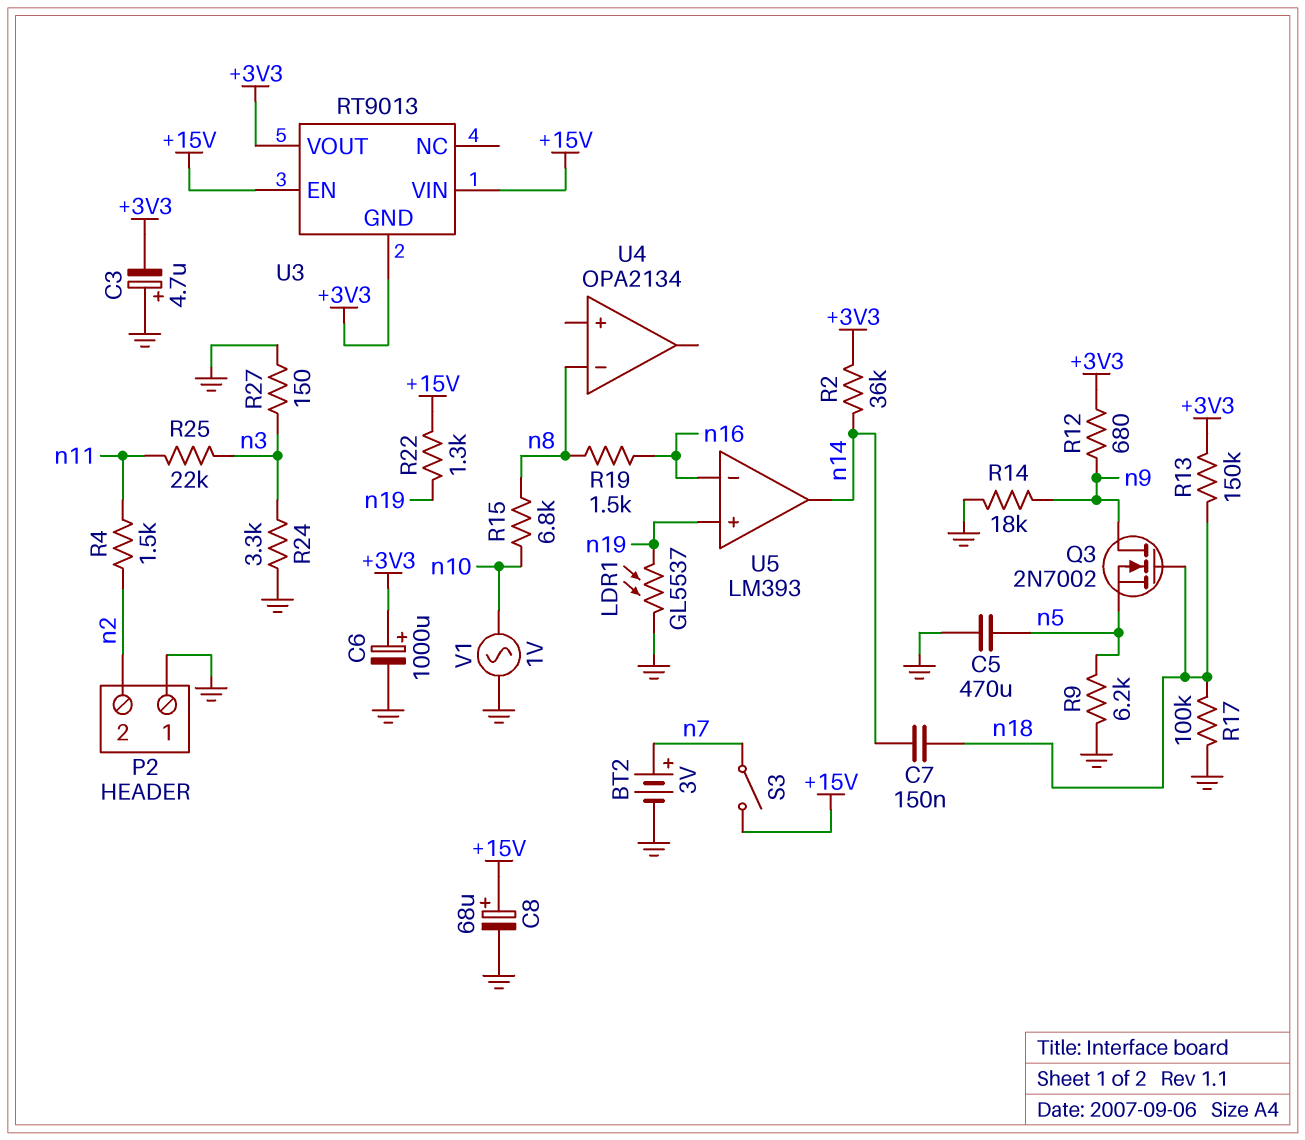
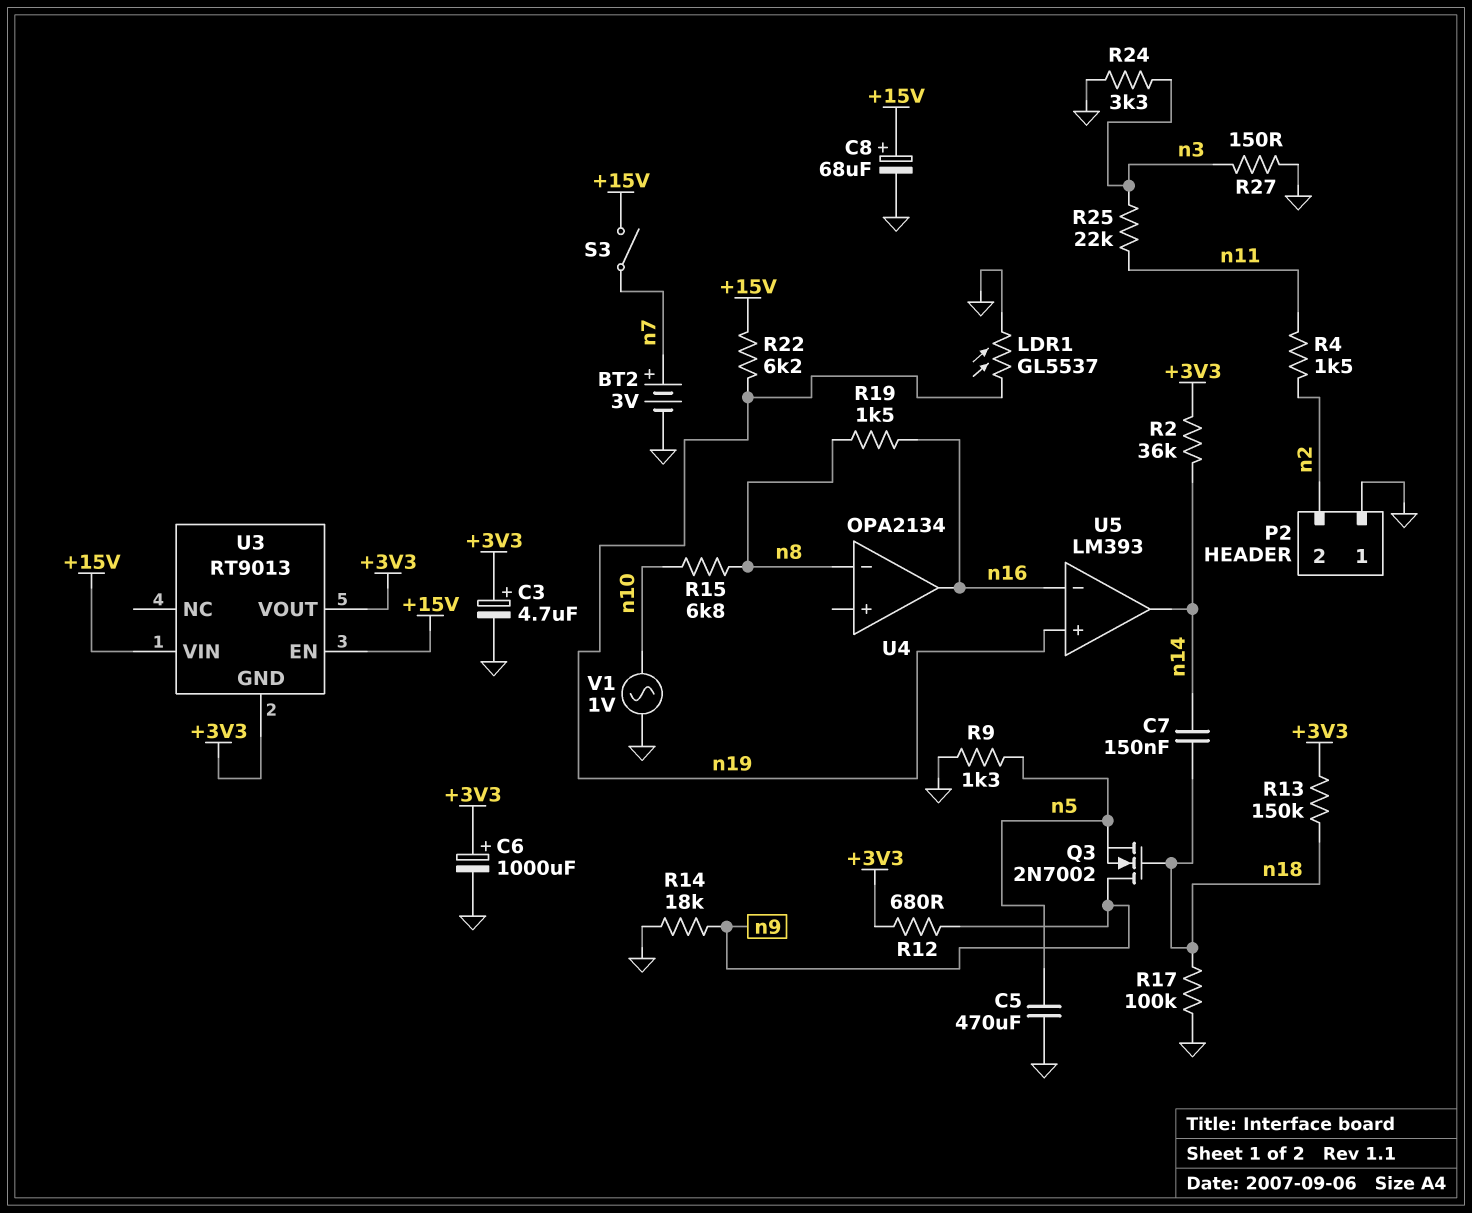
C3: 4.7uF (plus GND, minus +3V3) -> 4.7uF (plus +3V3, minus GND)
R9: 6.2k (GND, n5) -> 1.3k (GND, n5)
R22: 1.3k (+15V, n19) -> 6.2k (+15V, n19)
U4 pin out: none -> n16

